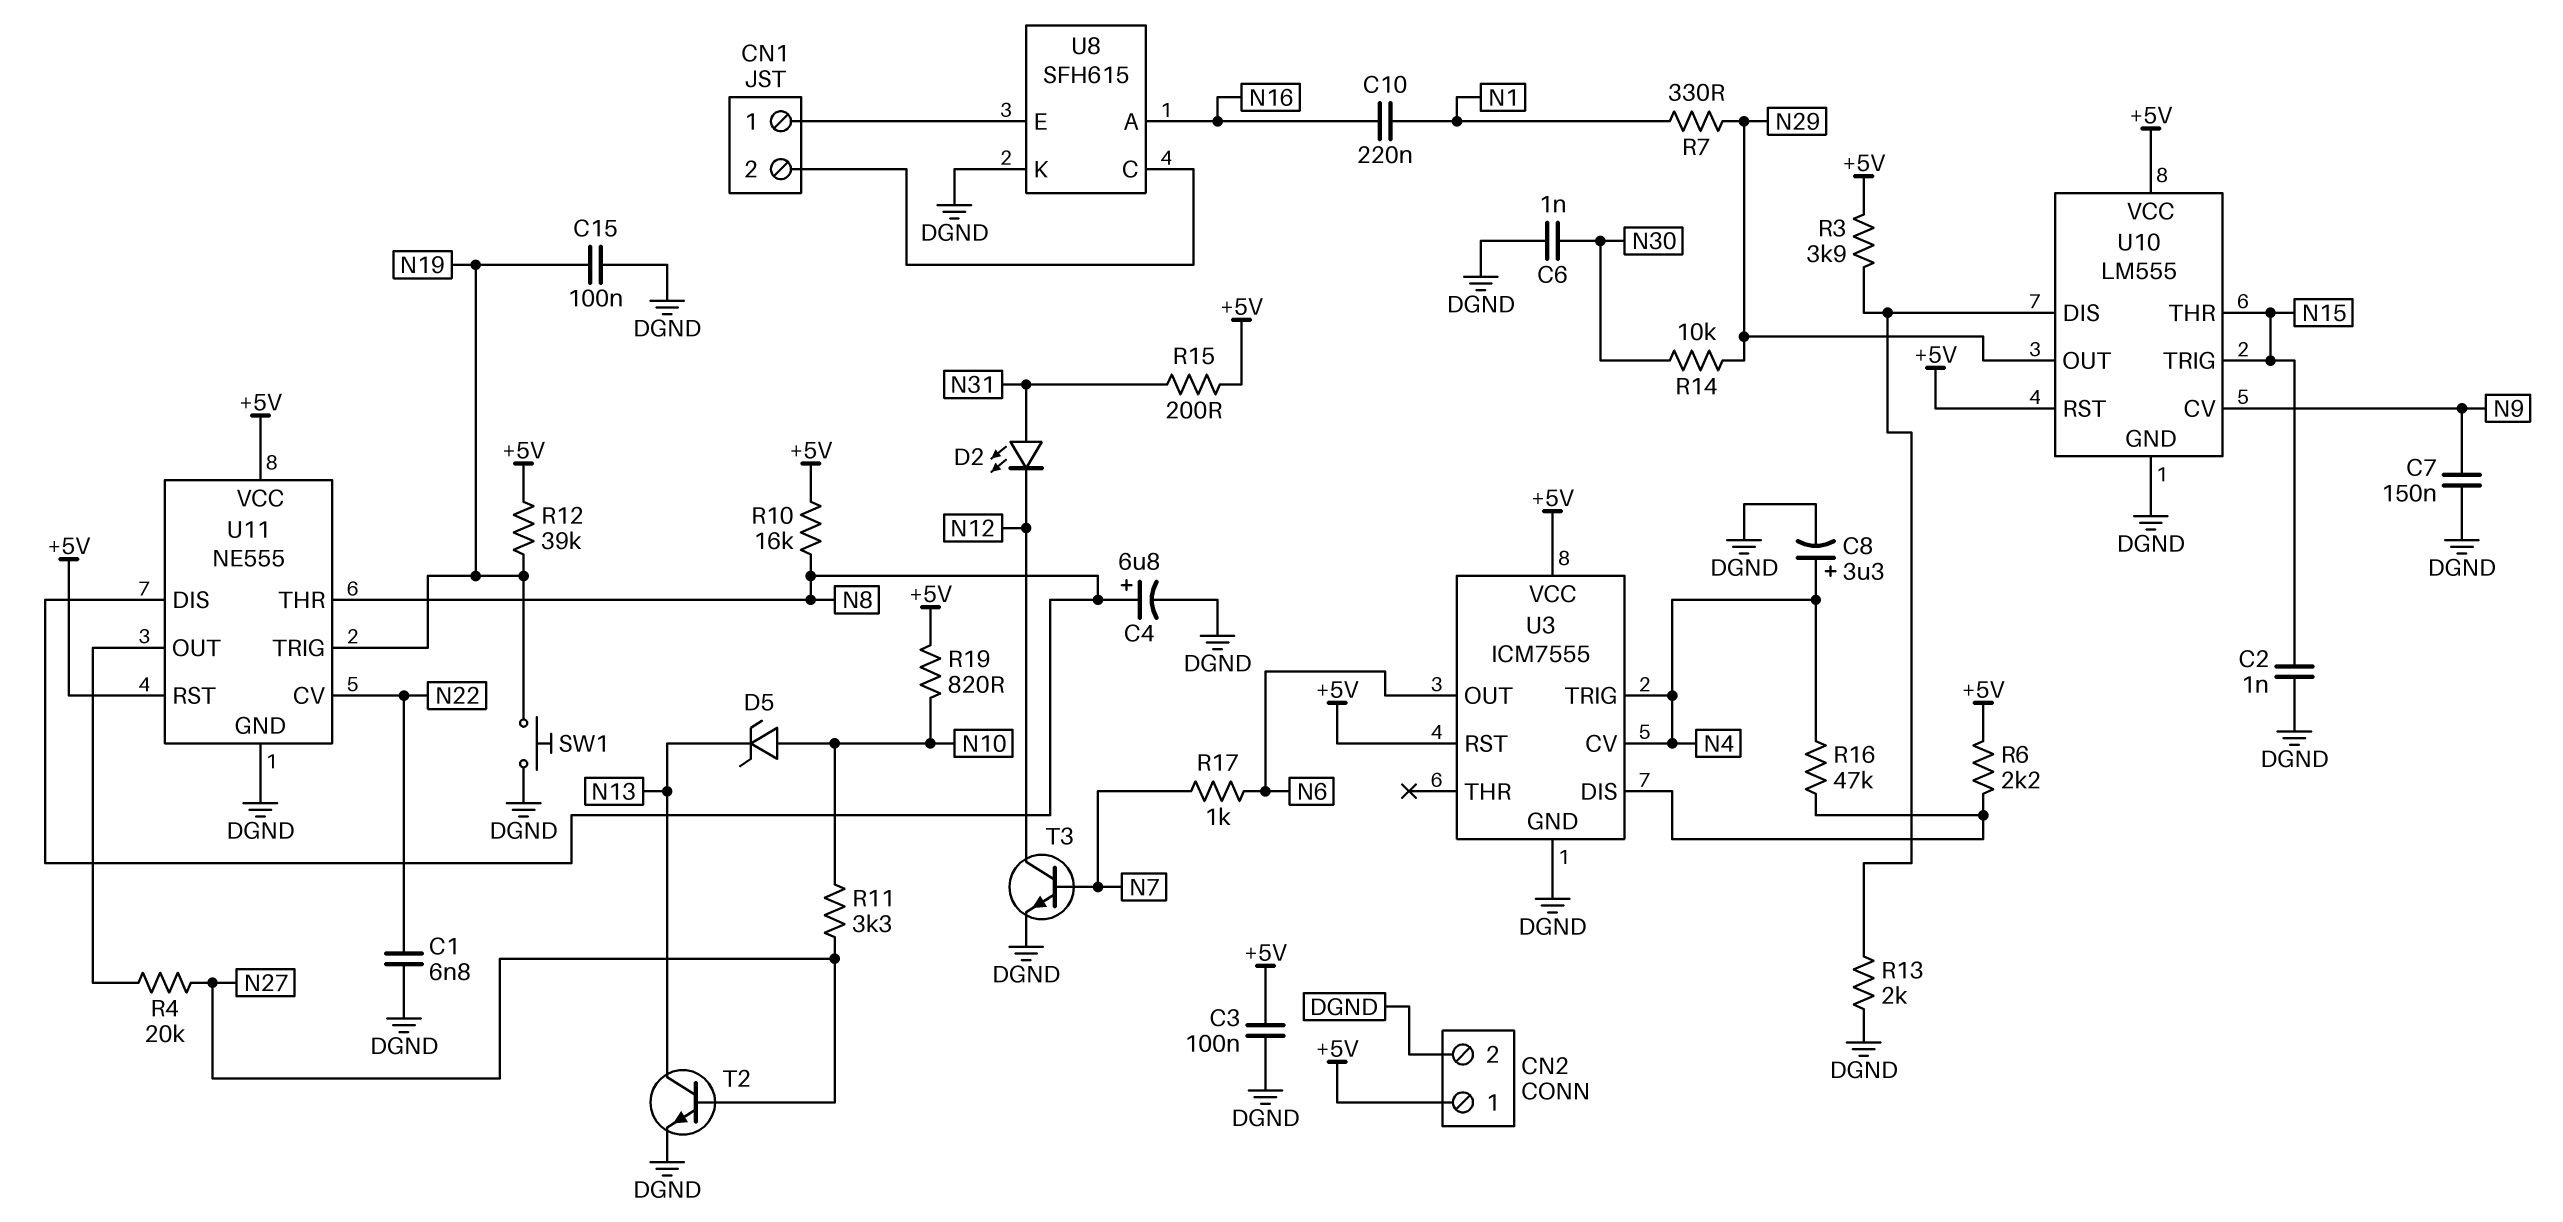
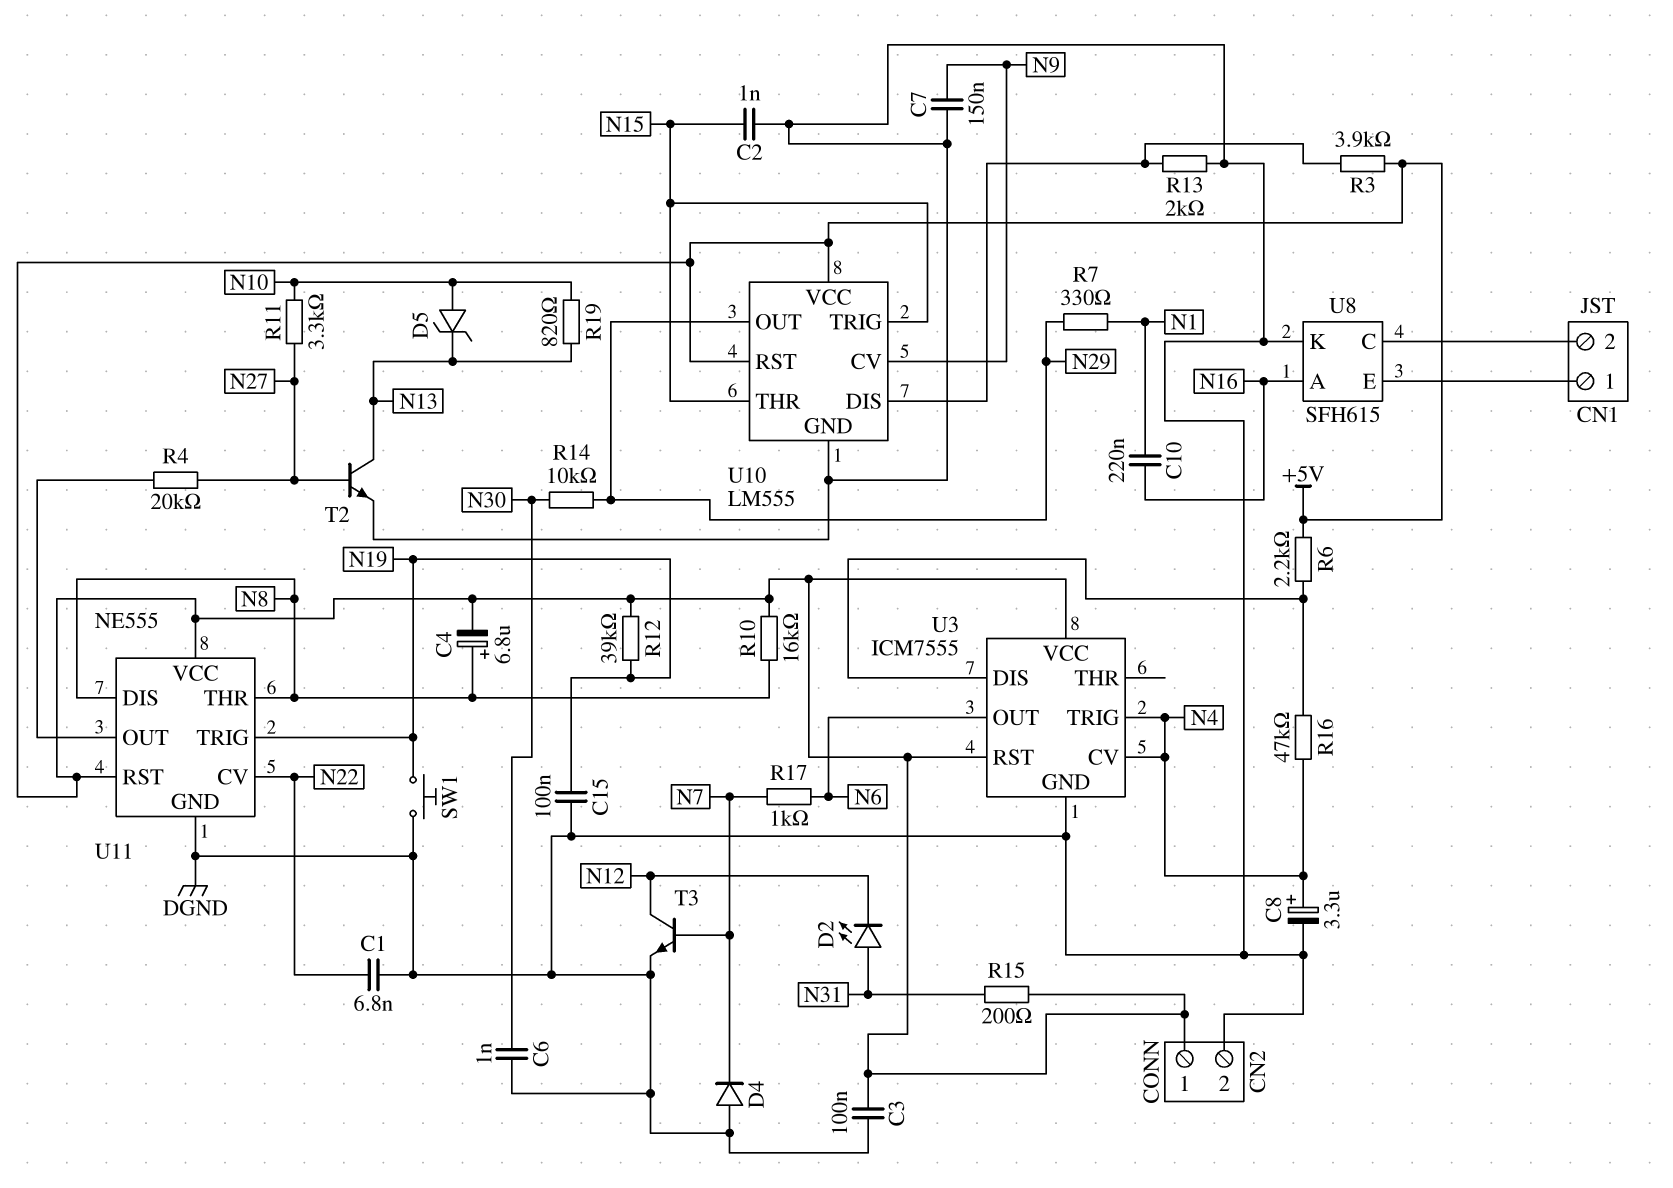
C4: 6.8uF (plus N8, minus DGND) -> 6.8uF (plus N8, minus +5V)
D4: none -> diode (A DGND, K N7)
R19: 820 (+5V, N10) -> 820 (N10, N13)

